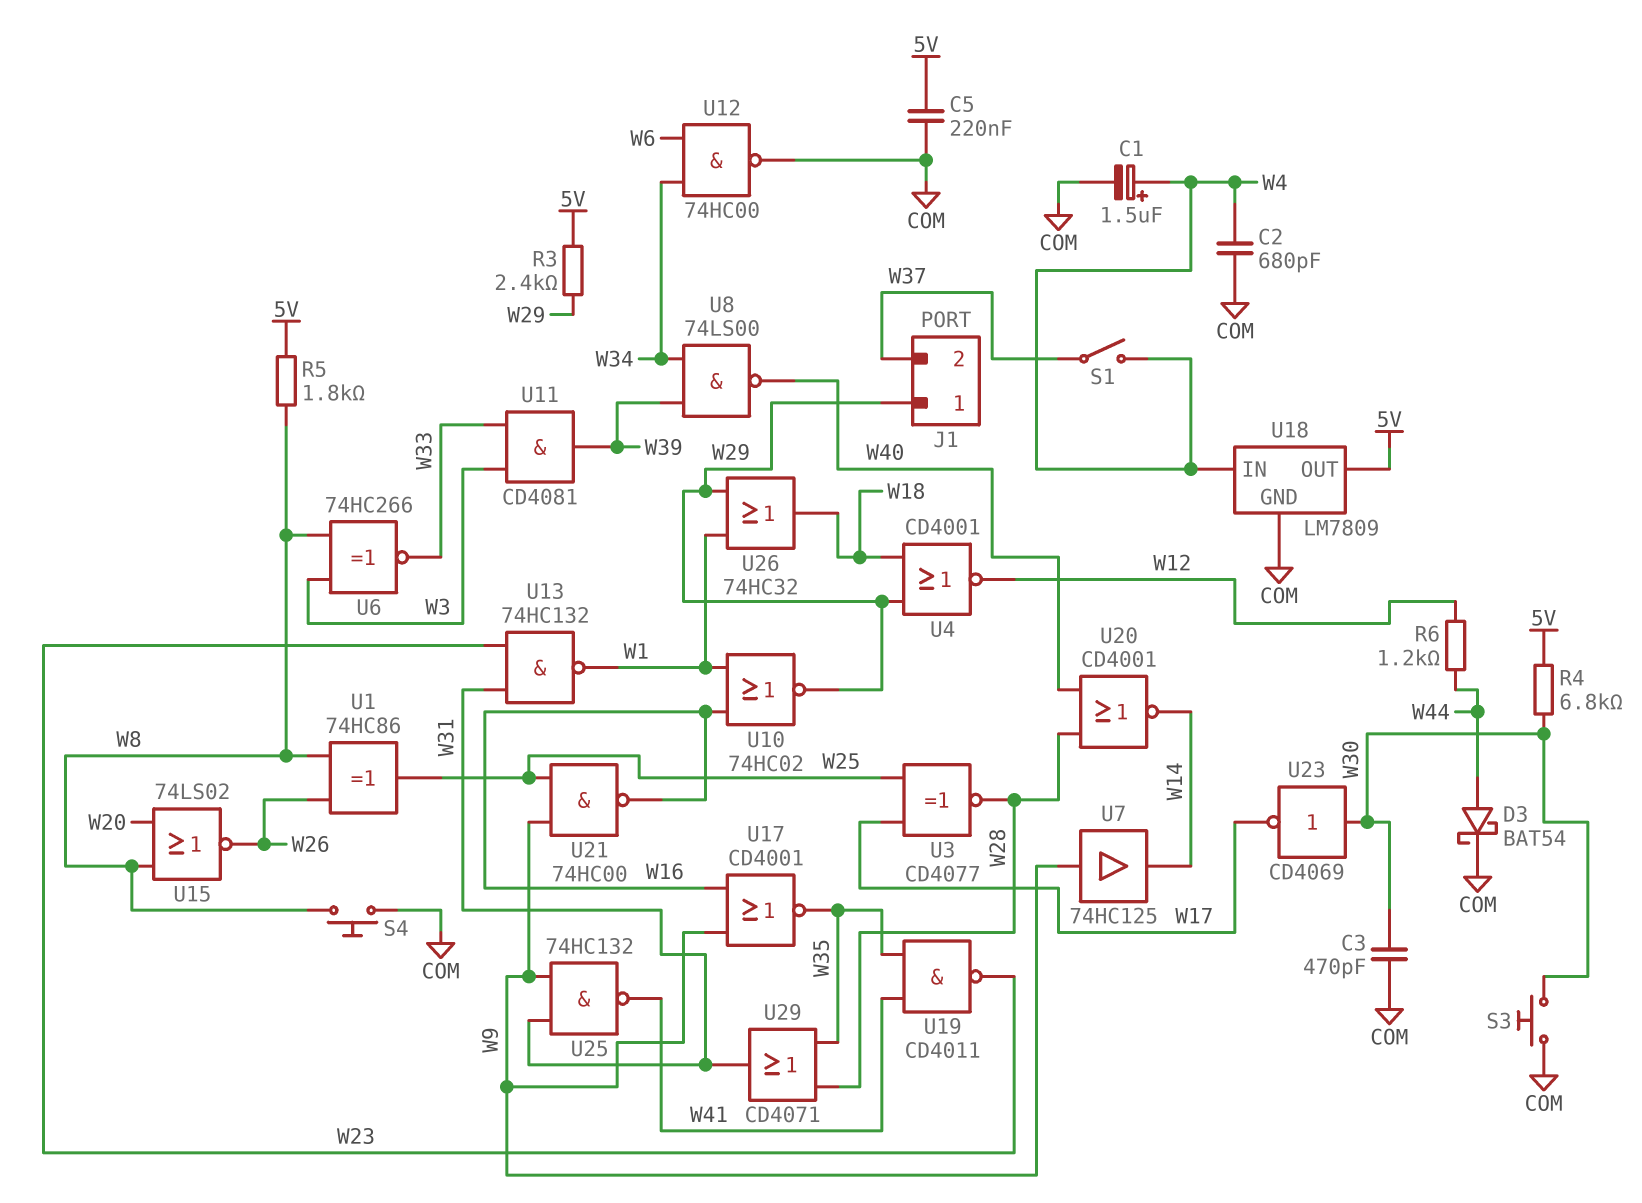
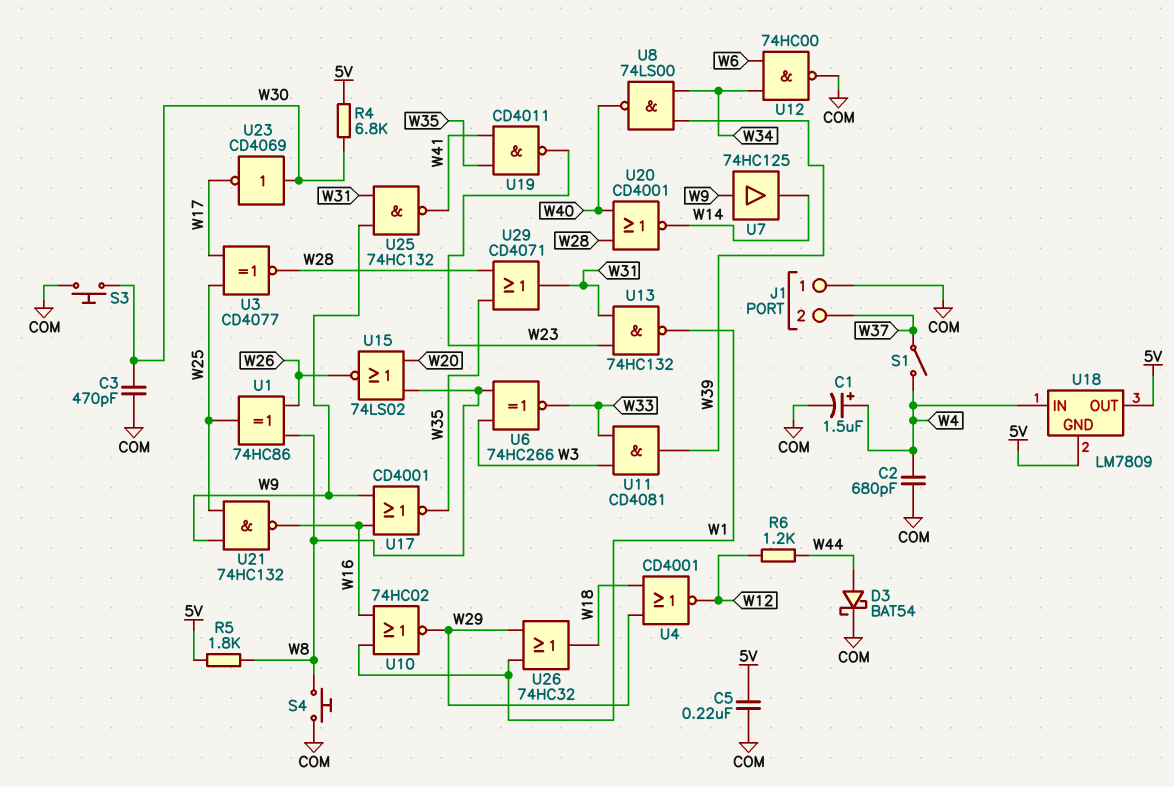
J1 pin 1: W29 -> COM
R3: 2.4k (5V, W29) -> none
U18 pin GND: COM -> 5V
U21: NAND 74HC00 (in W9, in W25, out W16) -> NAND 74HC132 (in W9, in W25, out W16)

